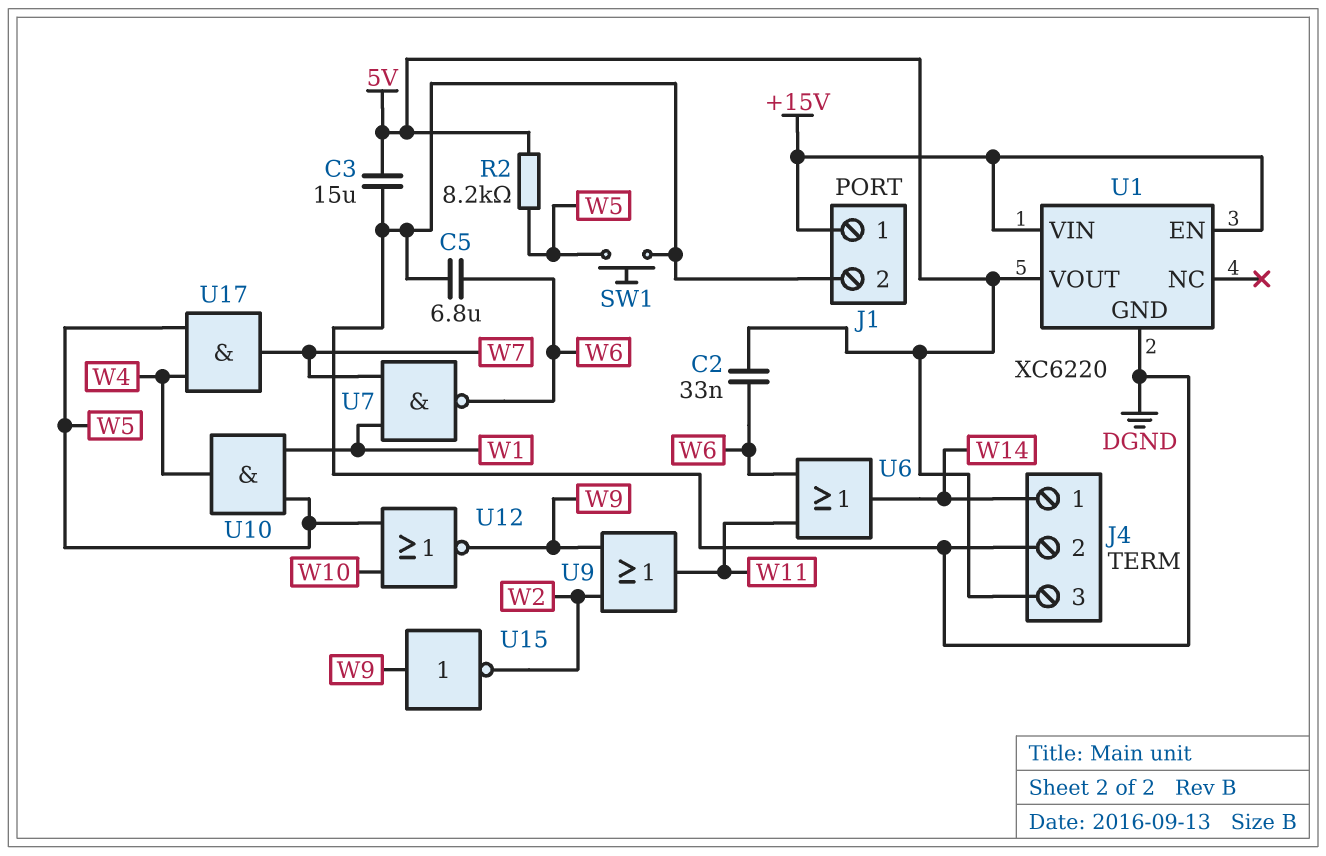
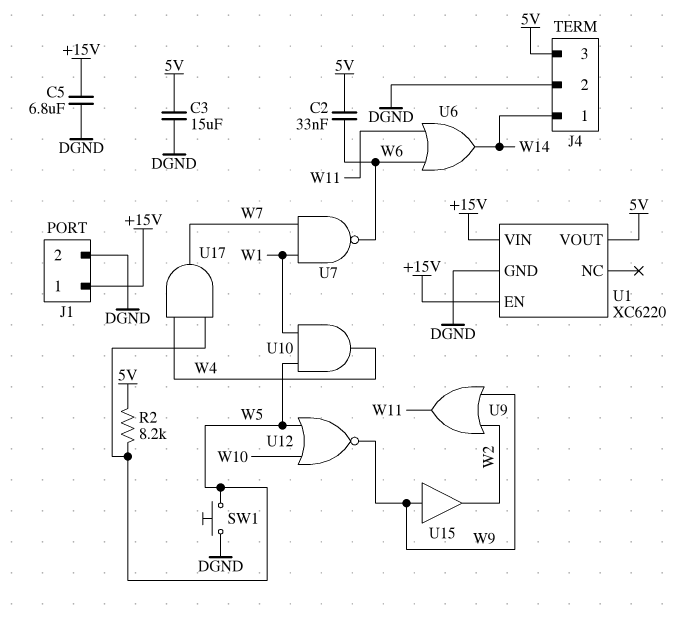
C5: 6.8uF (DGND, W6) -> 6.8uF (+15V, DGND)
U15: NOT (in W9, out W2) -> buffer (in W9, out W2)

